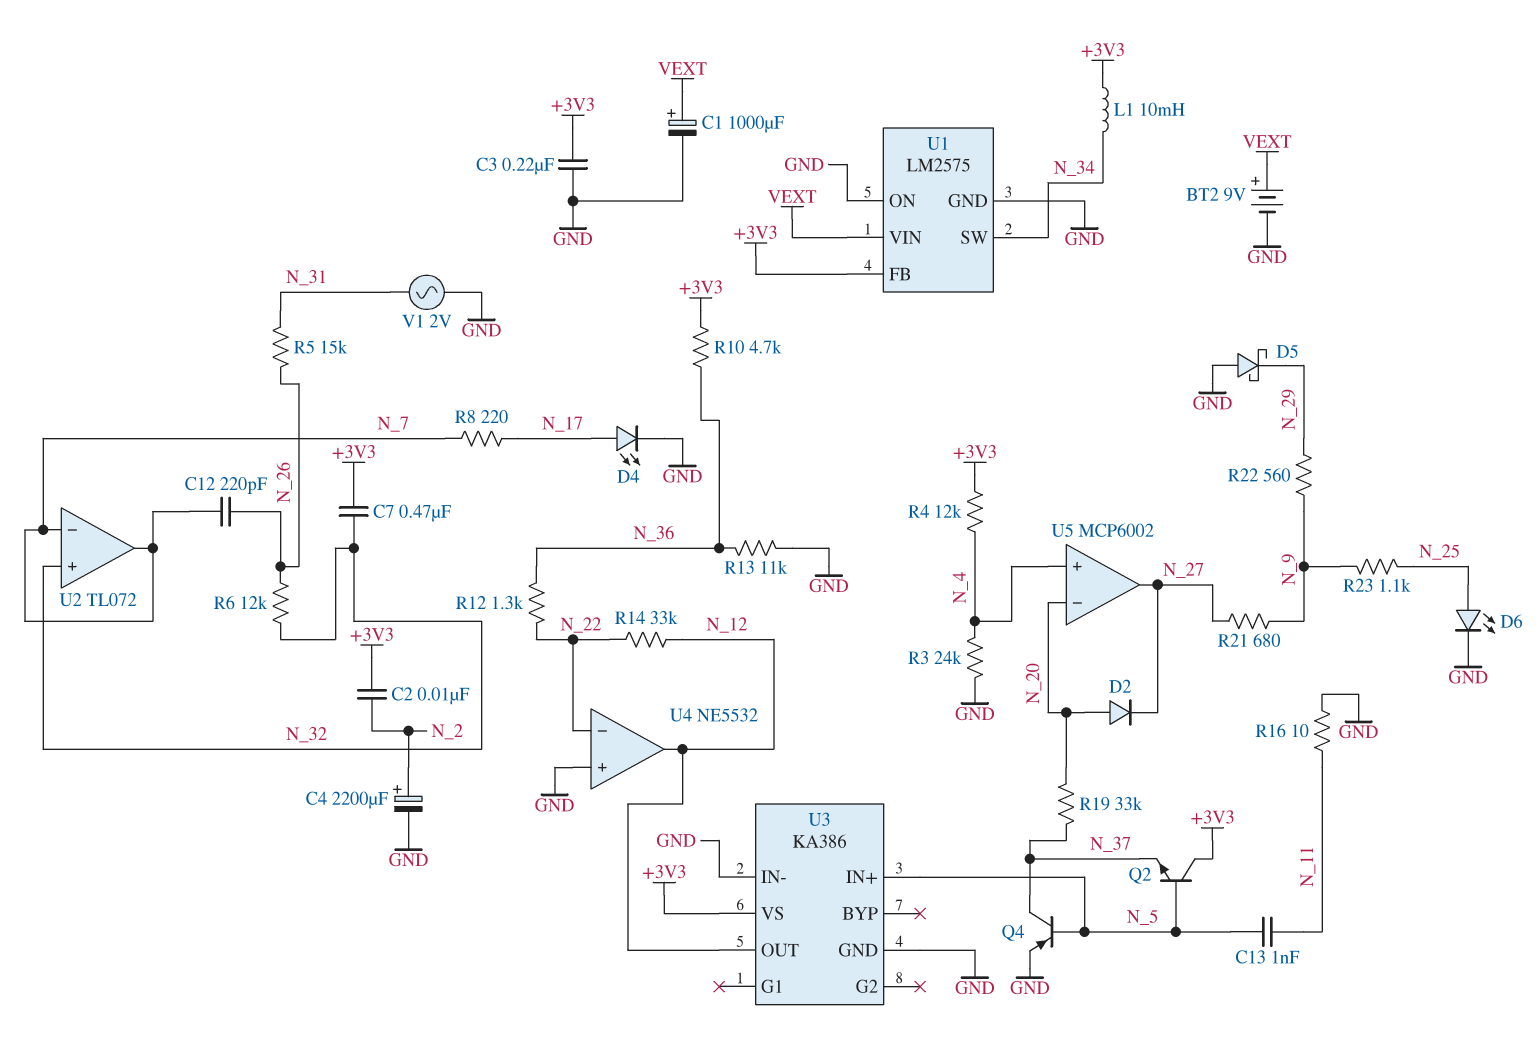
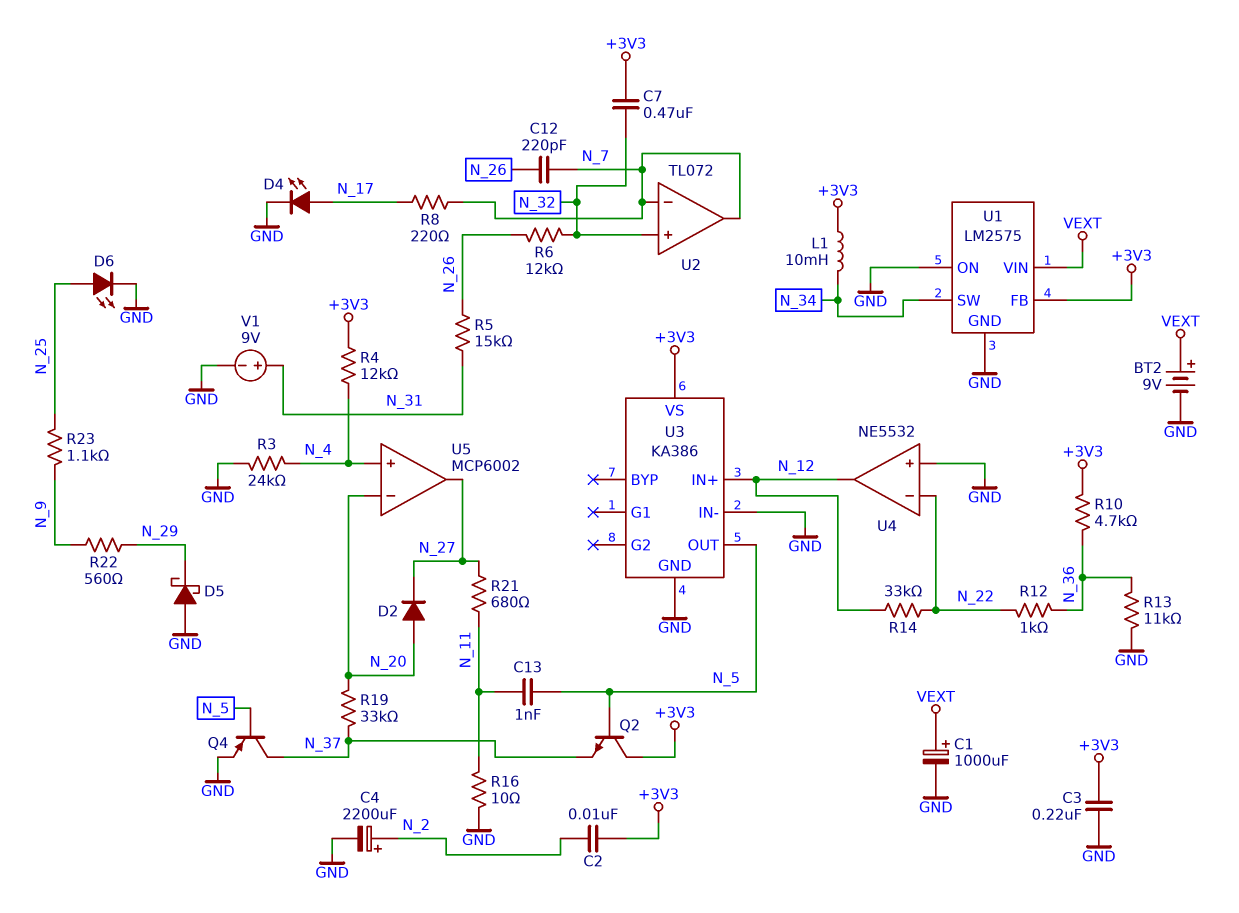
R12: 1.3k (N_22, N_36) -> 1k (N_22, N_36)
R21: 680 (N_9, N_27) -> 680 (N_11, N_27)
U3 pin IN+: N_5 -> N_12
U3 pin OUT: N_12 -> N_5
V1: AC 2V (GND, N_31) -> 9V (plus N_31, minus GND)

